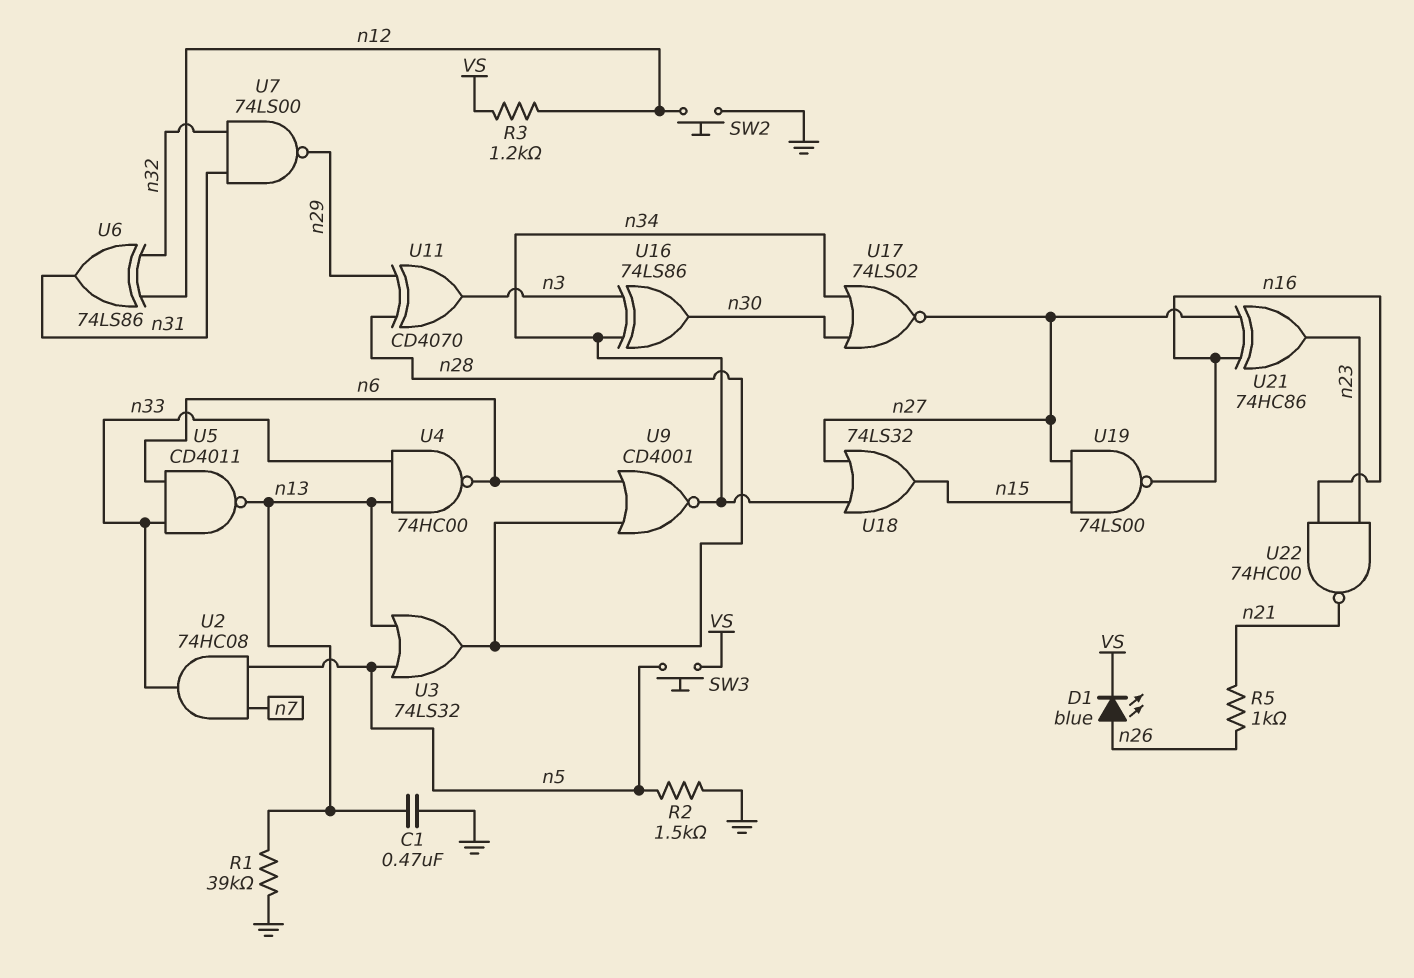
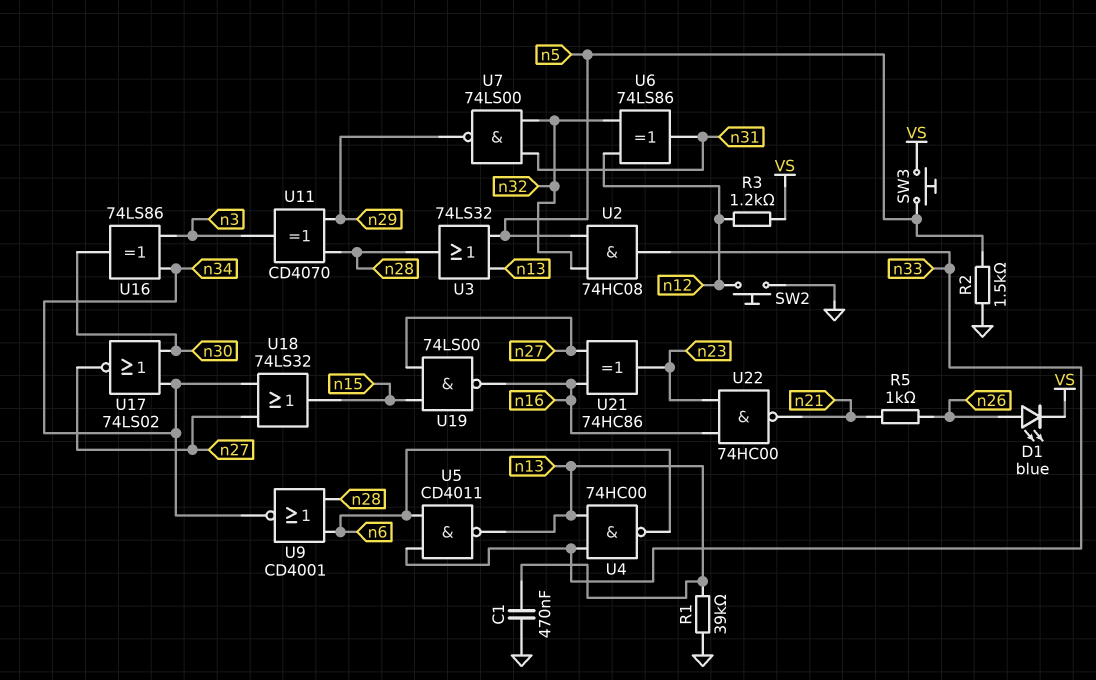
U2: AND 74HC08 (in n5, in n7, out n33) -> AND 74HC08 (in n5, in n32, out n33)

